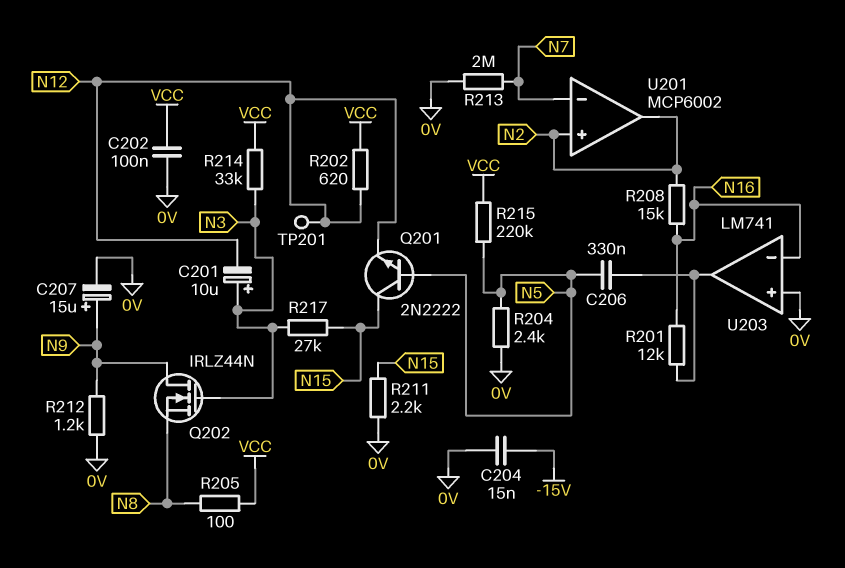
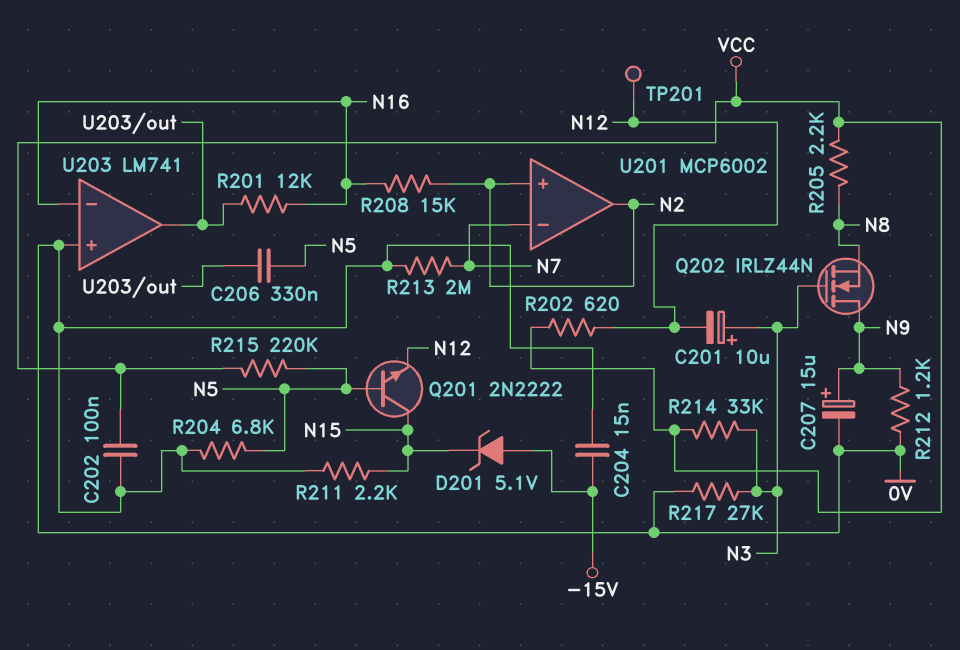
D201: none -> zener 5.1V (A -15V, K N15)
R204: 2.4k (0V, N5) -> 6.8k (0V, N5)
R205: 100 (N8, VCC) -> 2.2k (N8, VCC)
R217: 27k (N3, N15) -> 27k (0V, N3)

